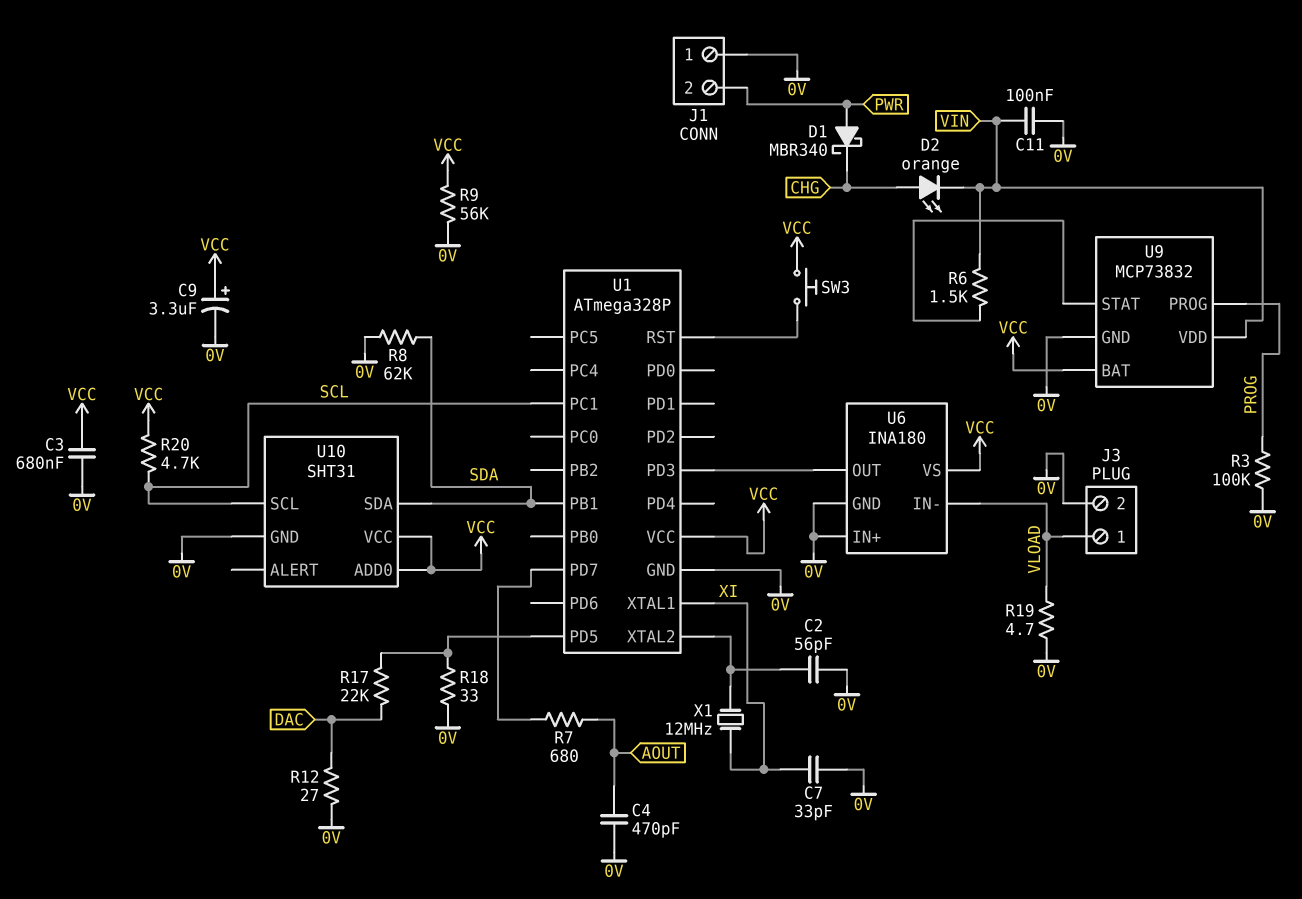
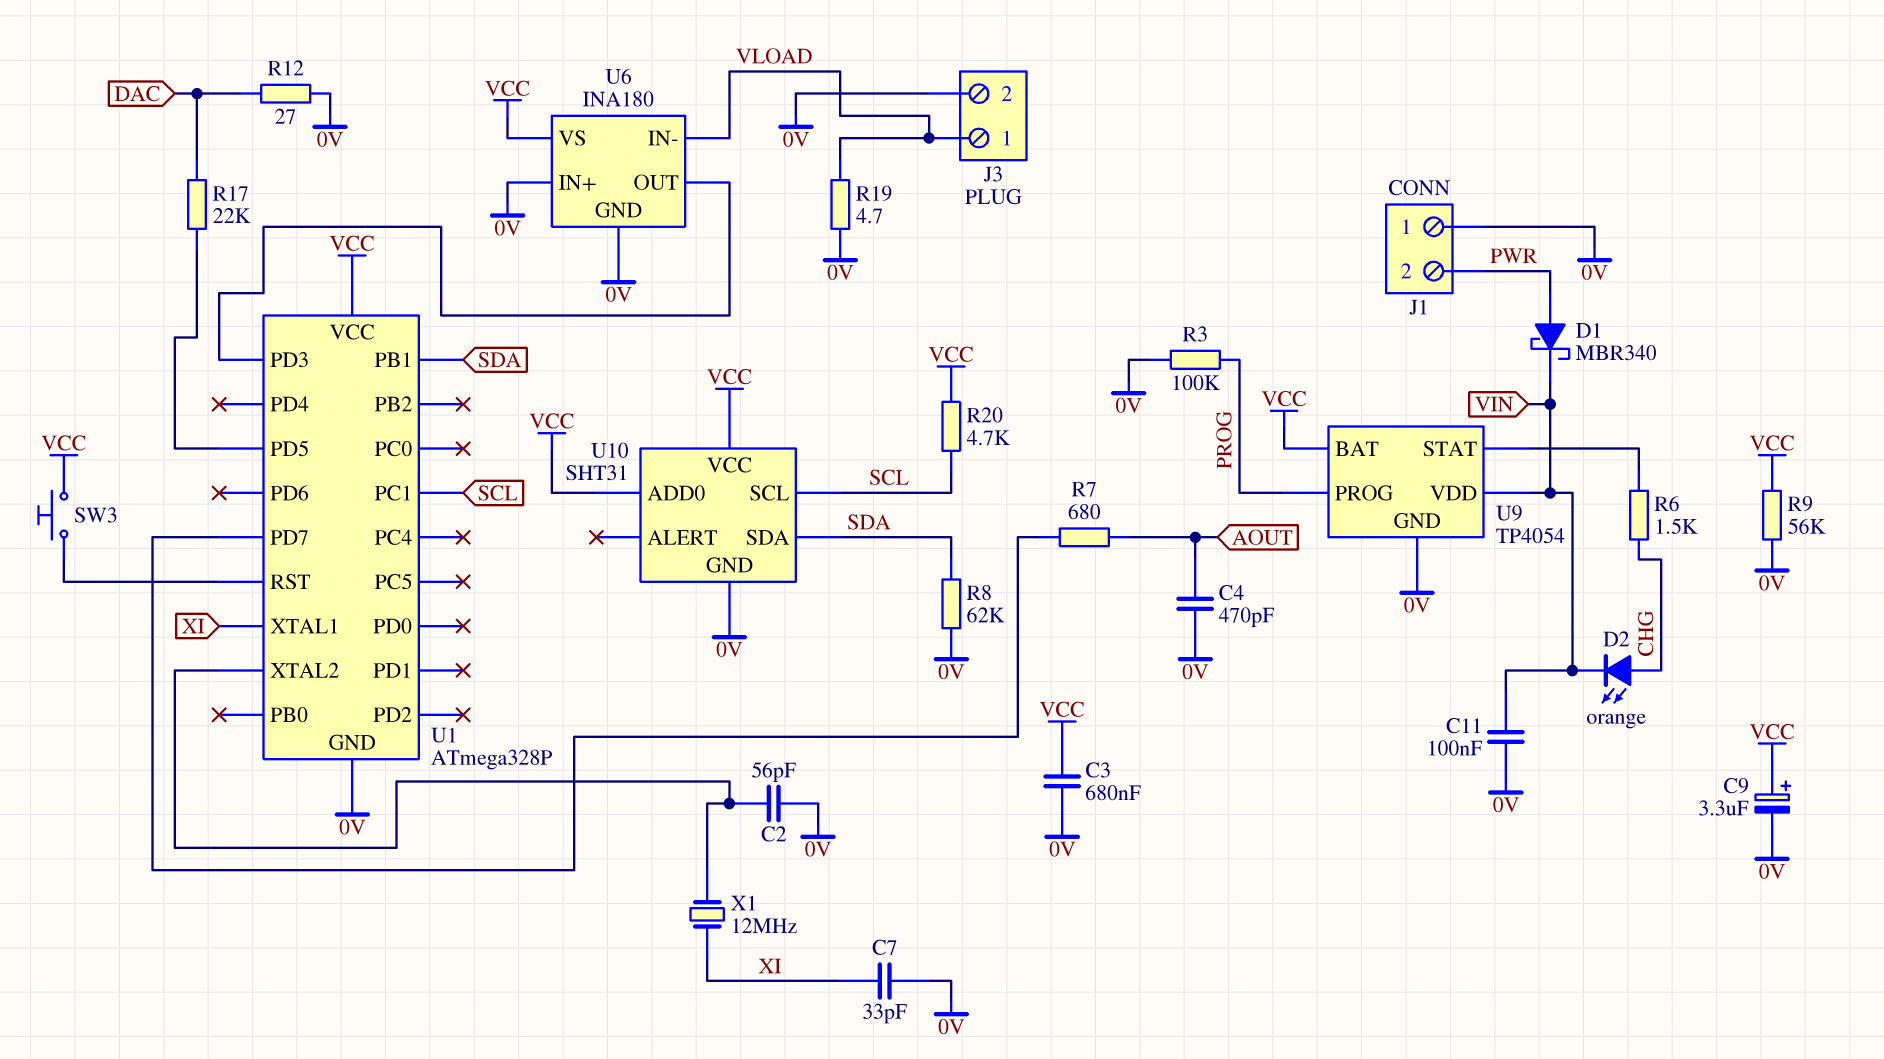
D1: schottky MBR340 (A PWR, K CHG) -> schottky MBR340 (A PWR, K VIN)
R6: 1.5k (U9/STAT, VIN) -> 1.5k (CHG, U9/STAT)
R18: 33 (0V, U1/PD5) -> none
U9: MCP73832 -> TP4054

